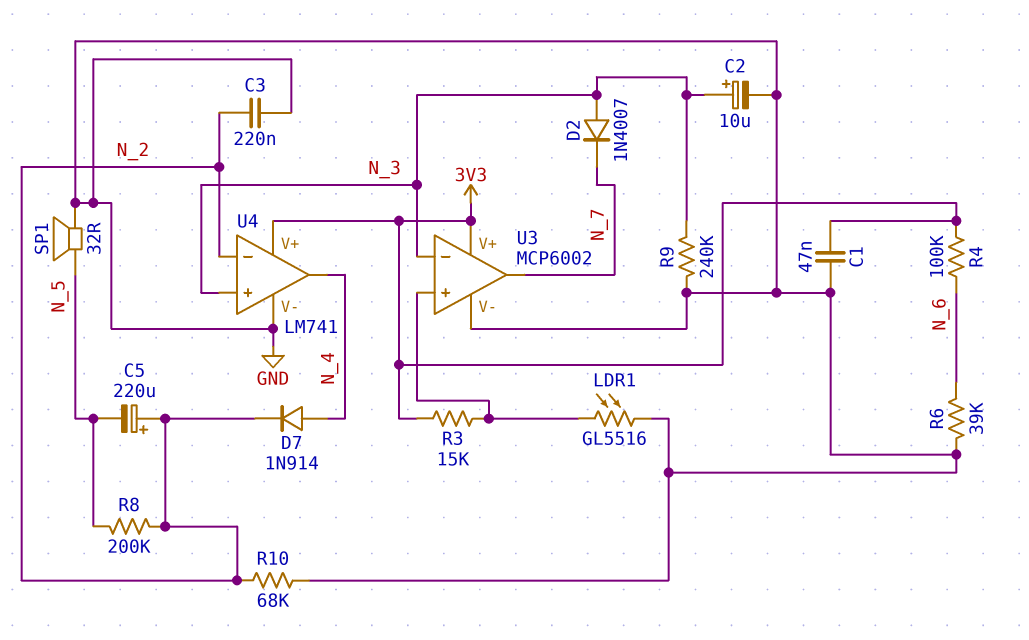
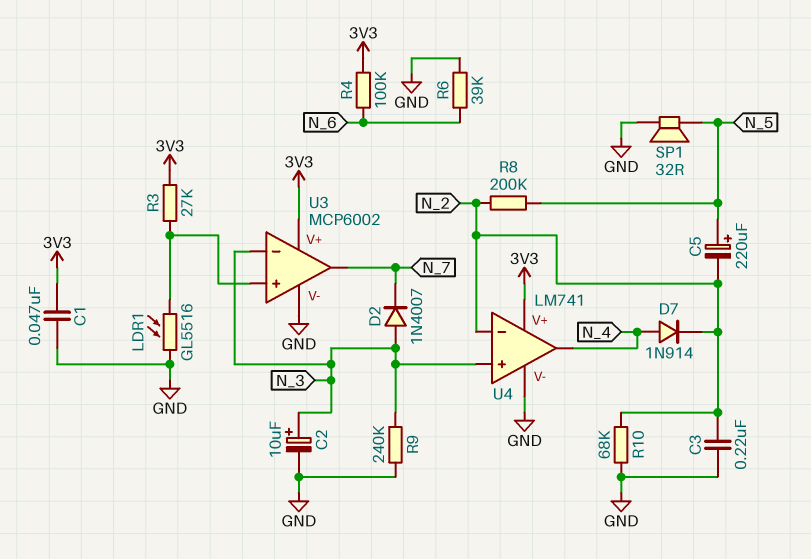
C5: 220uF (plus N_2, minus N_5) -> 220uF (plus N_5, minus N_2)
R3: 15k (3V3, U3/in+) -> 27k (3V3, U3/in+)

